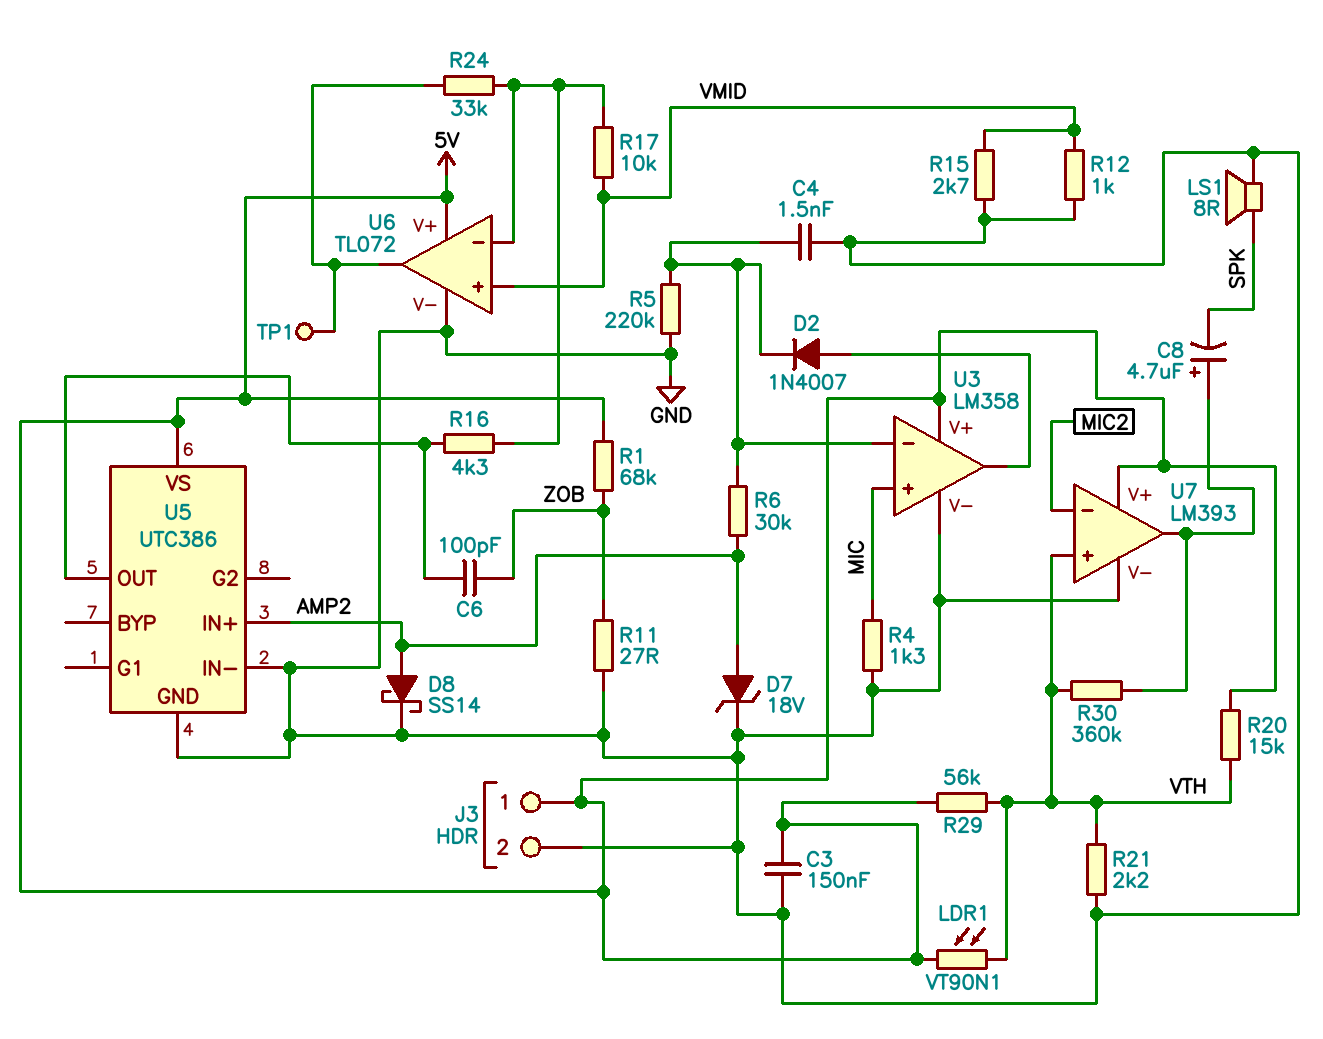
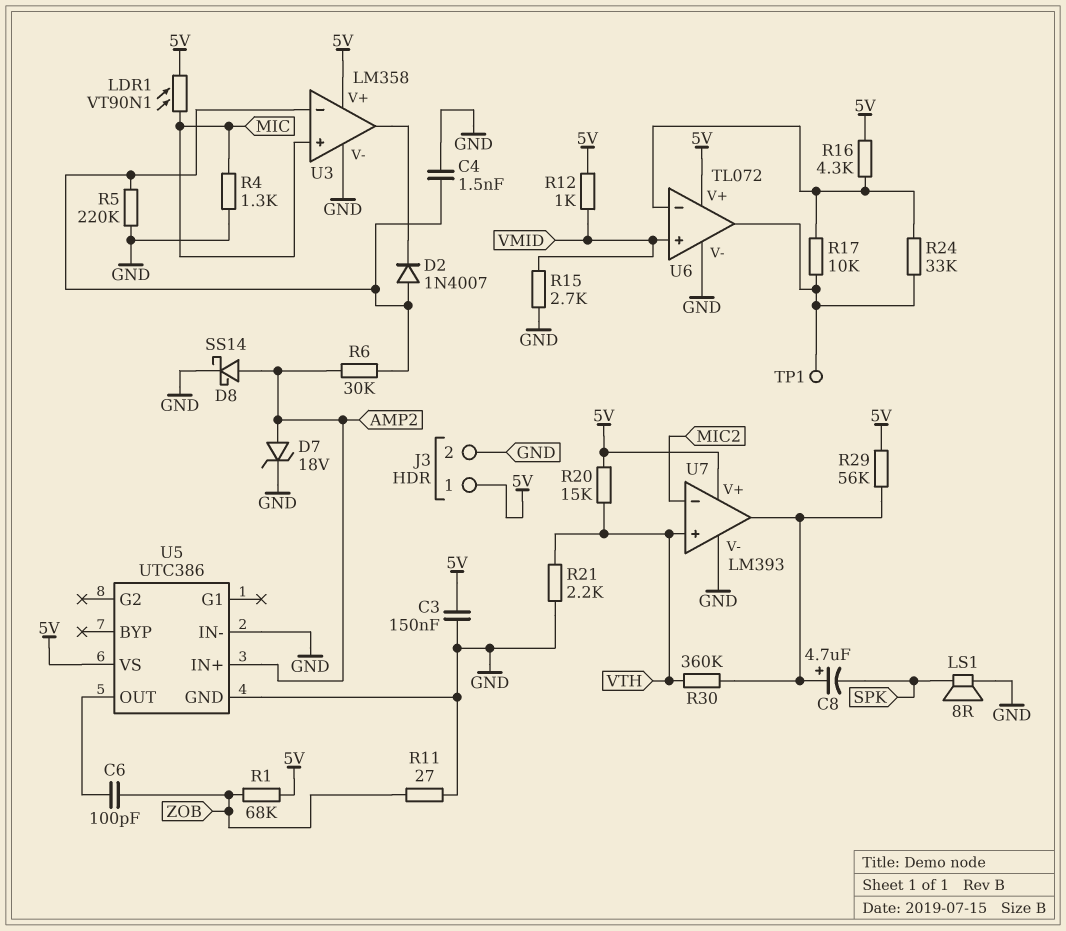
D2: diode 1N4007 (A U3/out, K U3/in-) -> diode 1N4007 (A U3/in-, K U3/out)
LDR1: VT90N1 (5V, VTH) -> VT90N1 (5V, MIC)
R12: 1k (GND, VMID) -> 1k (5V, VMID)
R16: 4.3k (U5/OUT, U6/in-) -> 4.3k (5V, U6/in-)
R17: 10k (U6/in-, VMID) -> 10k (U6/in-, U6/out)
R29: 56k (5V, VTH) -> 56k (5V, U7/out)

